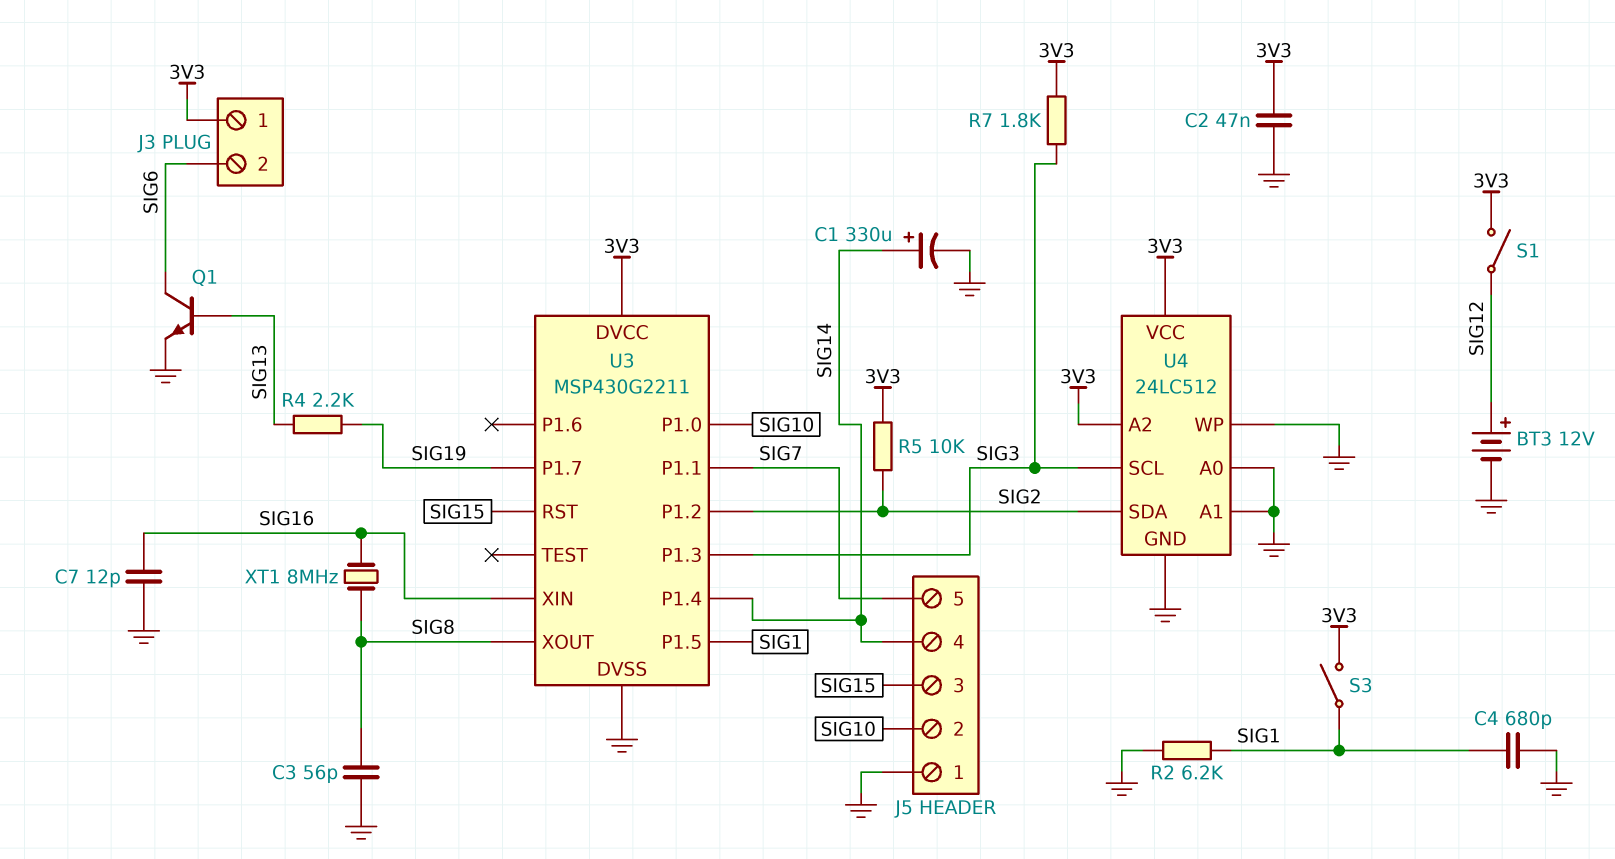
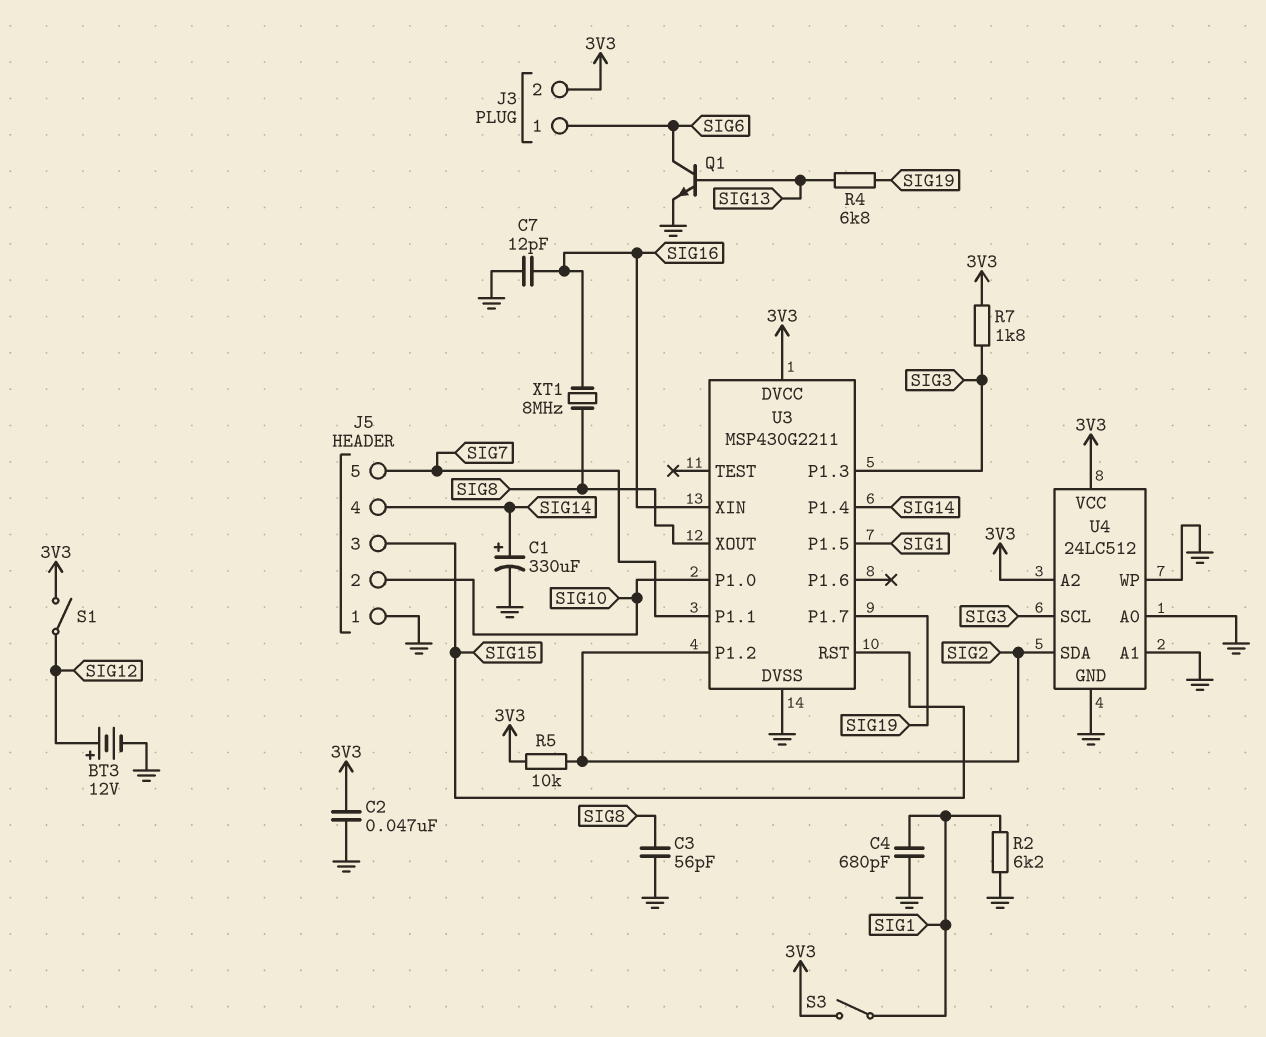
J3 pin 1: 3V3 -> SIG6
J3 pin 2: SIG6 -> 3V3
R4: 2.2k (SIG13, SIG19) -> 6.8k (SIG13, SIG19)

